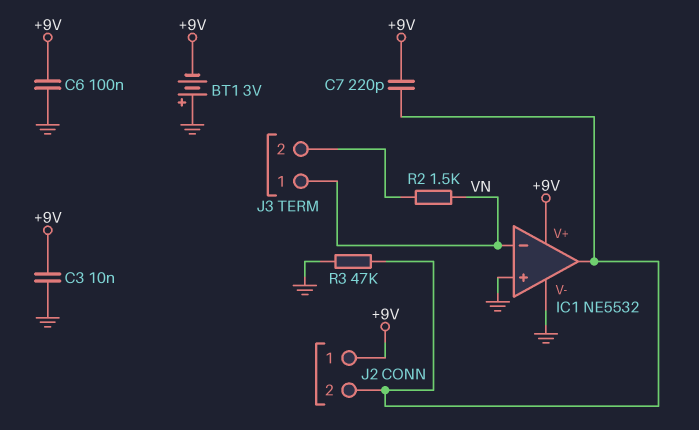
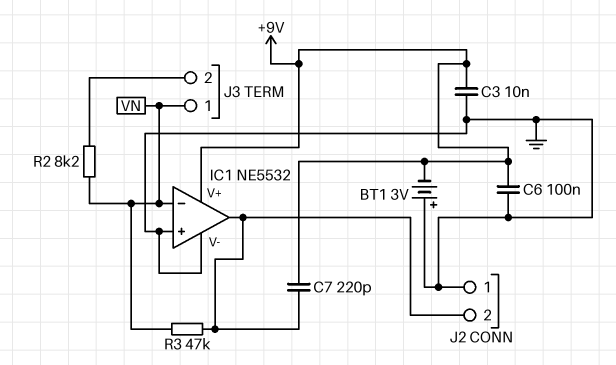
J2 pin 1: +9V -> GND
R2: 1.5k (J3/2, VN) -> 8.2k (J3/2, VN)
R3: 47k (GND, IC1/out) -> 47k (IC1/out, VN)

